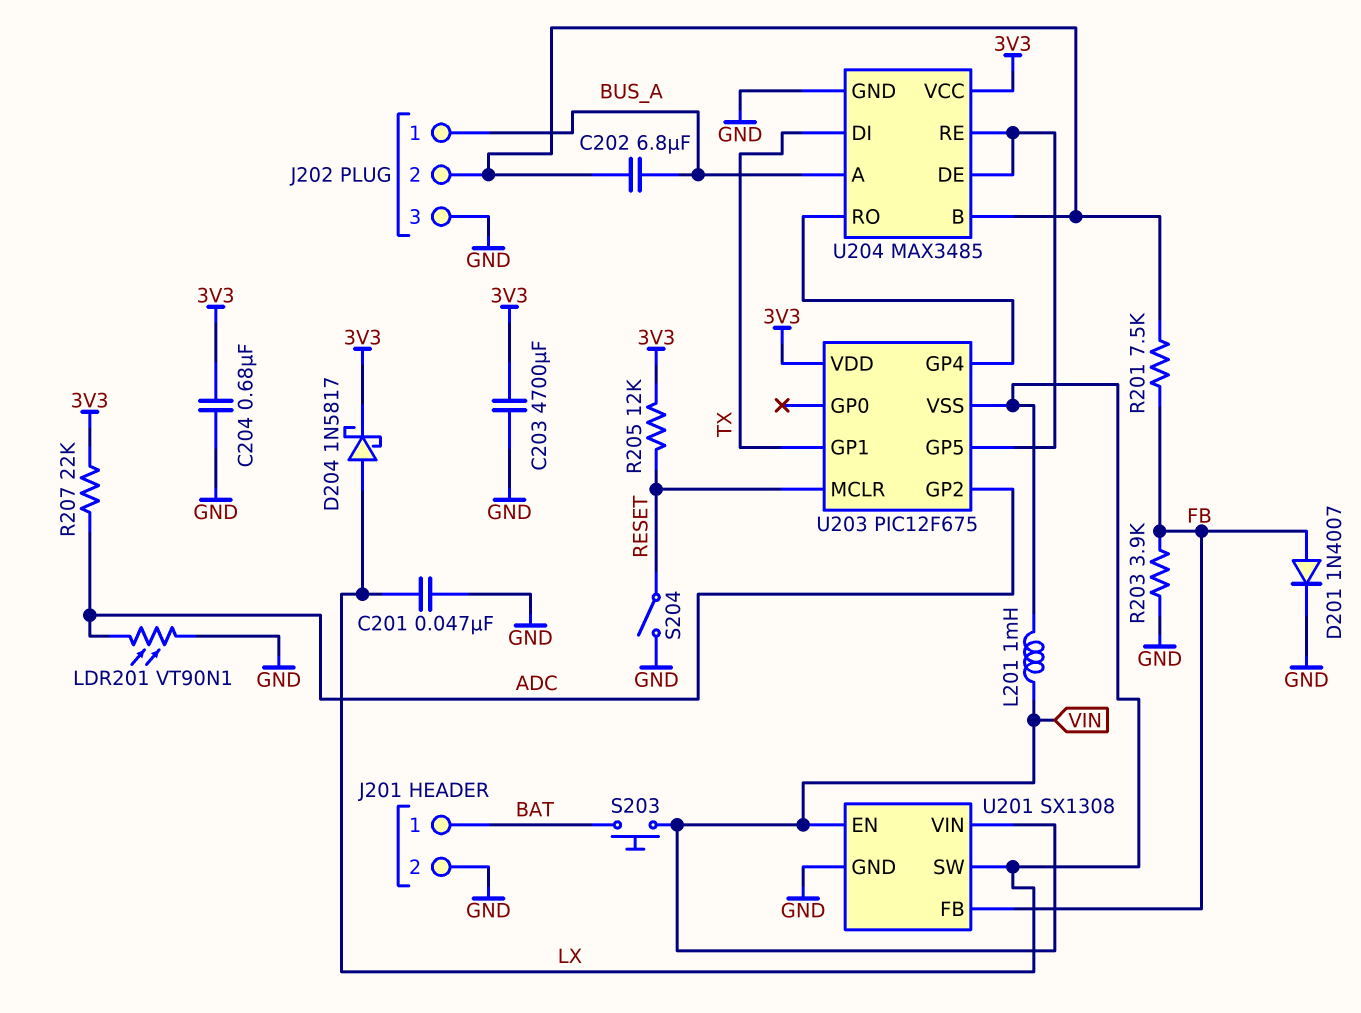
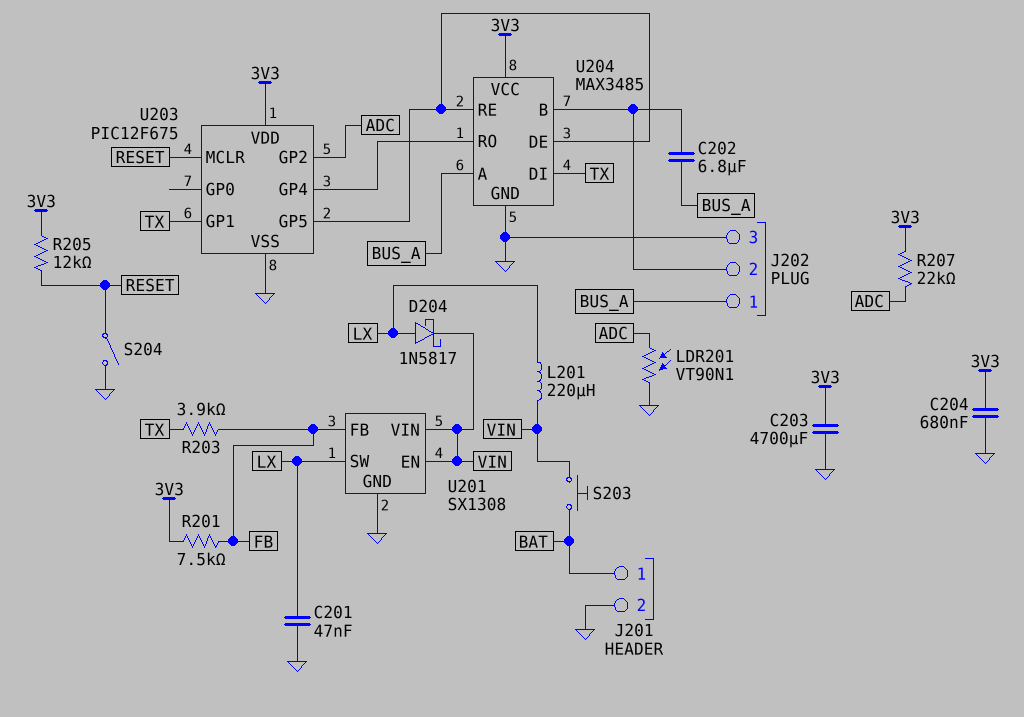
D201: diode 1N4007 (A FB, K GND) -> none
D204: schottky 1N5817 (A LX, K 3V3) -> schottky 1N5817 (A LX, K VIN)
L201: 1mH (LX, VIN) -> 220uH (LX, VIN)
R201: 7.5k (FB, J202/2) -> 7.5k (3V3, FB)
R203: 3.9k (FB, GND) -> 3.9k (FB, TX)
U203 pin VSS: LX -> GND

